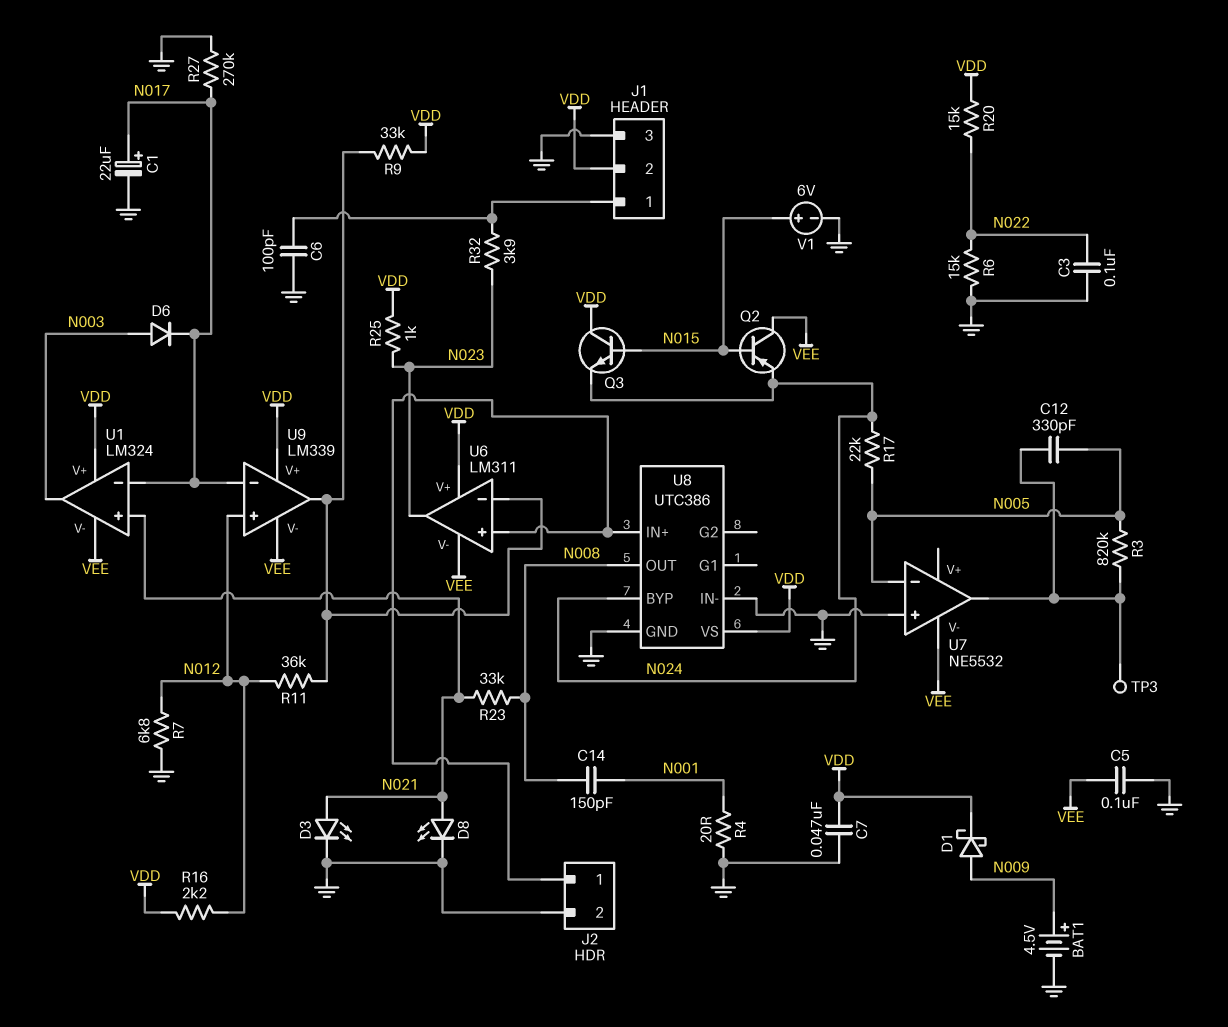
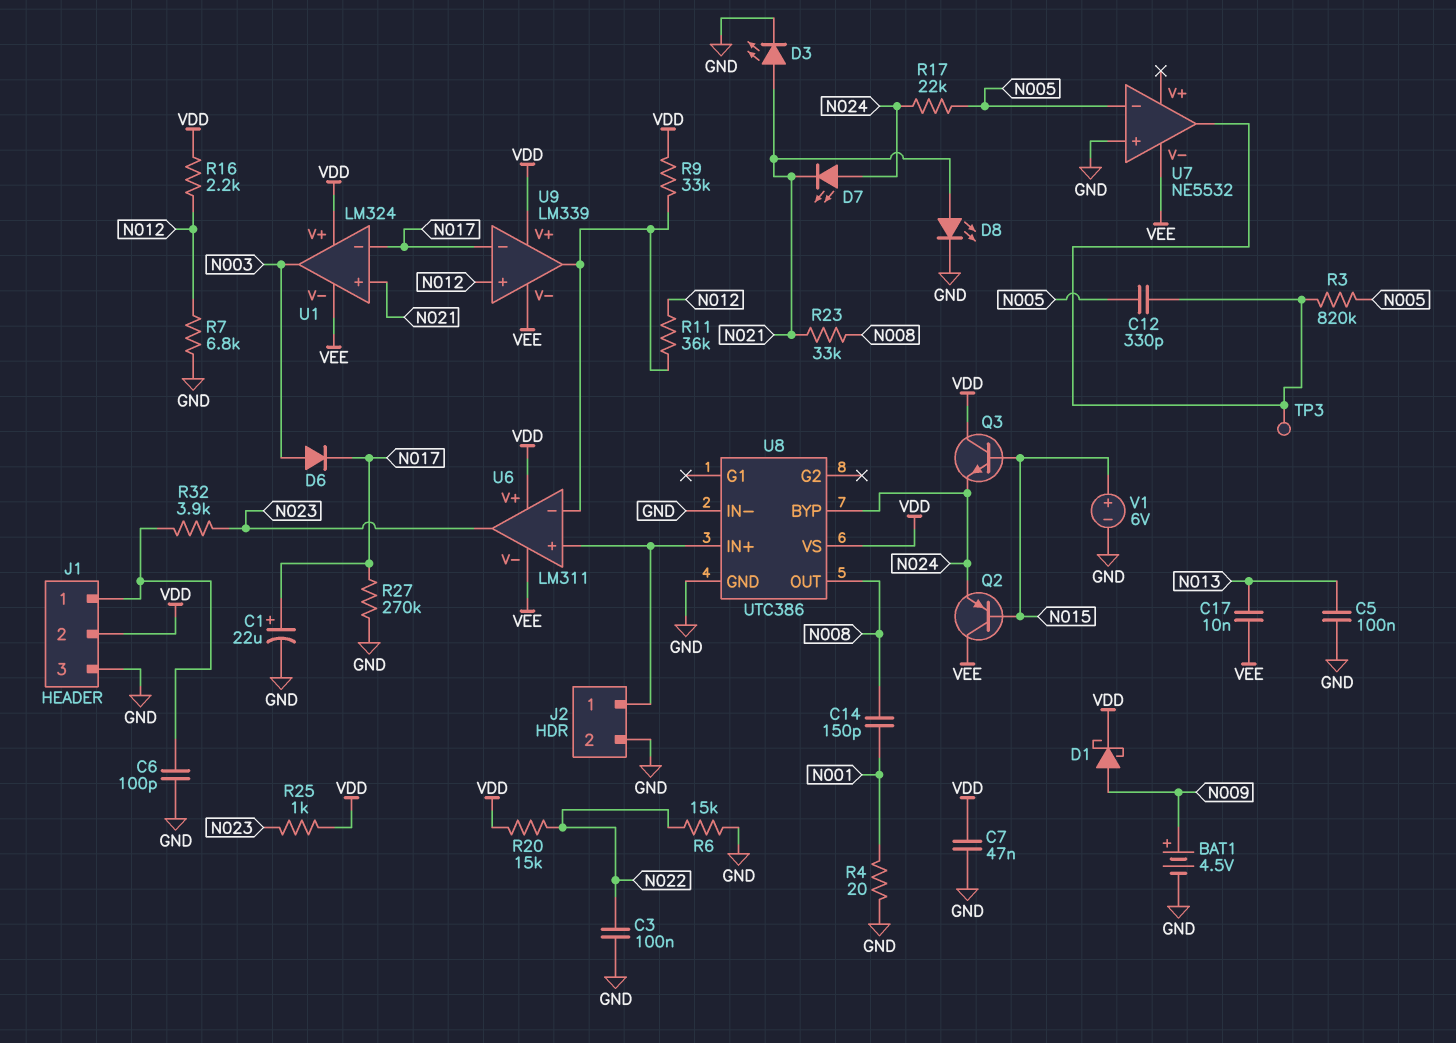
C5: 100nF (GND, VEE) -> 100nF (GND, N013)
C17: none -> 10nF (N013, VEE)
D7: none -> LED (A N024, K N021)

